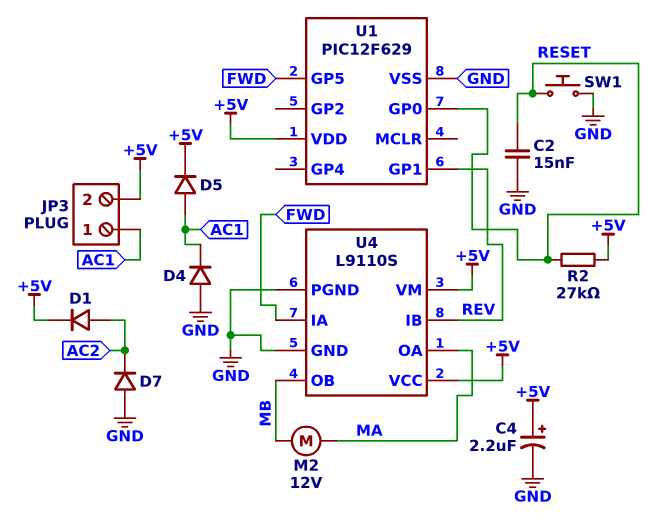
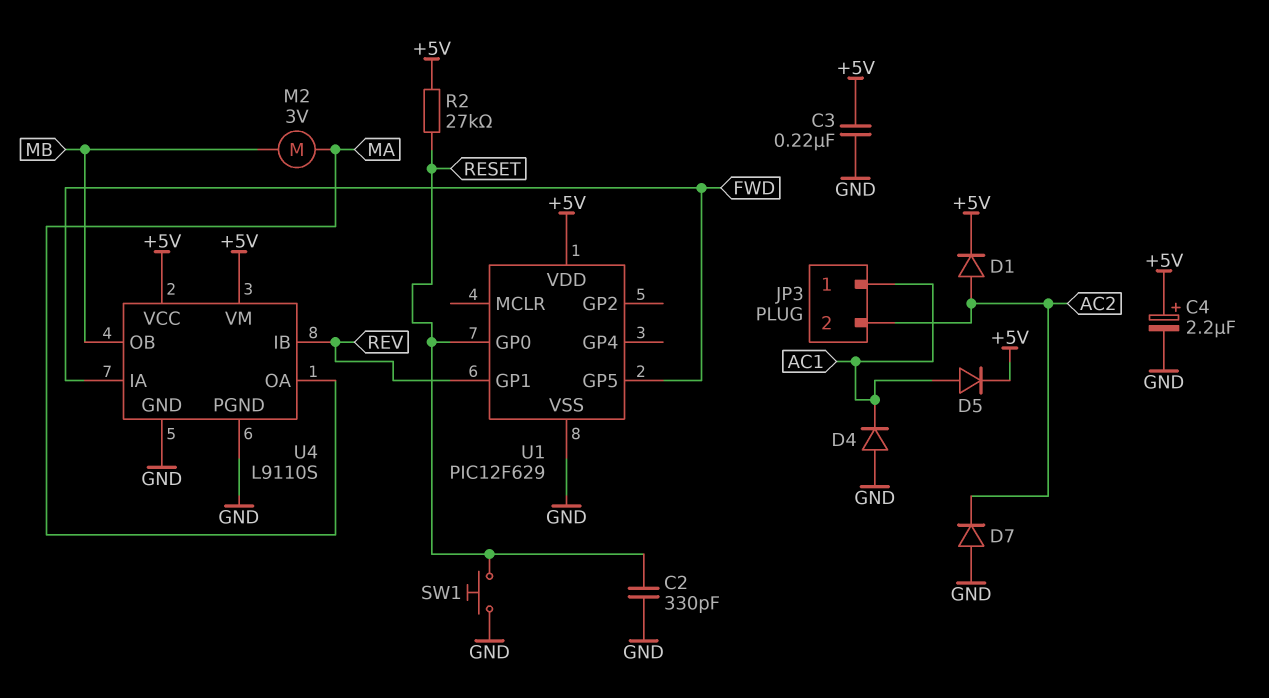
C2: 15nF (GND, RESET) -> 330pF (GND, RESET)
C3: none -> 220nF (+5V, GND)
JP3 pin 2: +5V -> AC2
M2: motor 12V (MA, MB) -> motor 3V (MA, MB)

